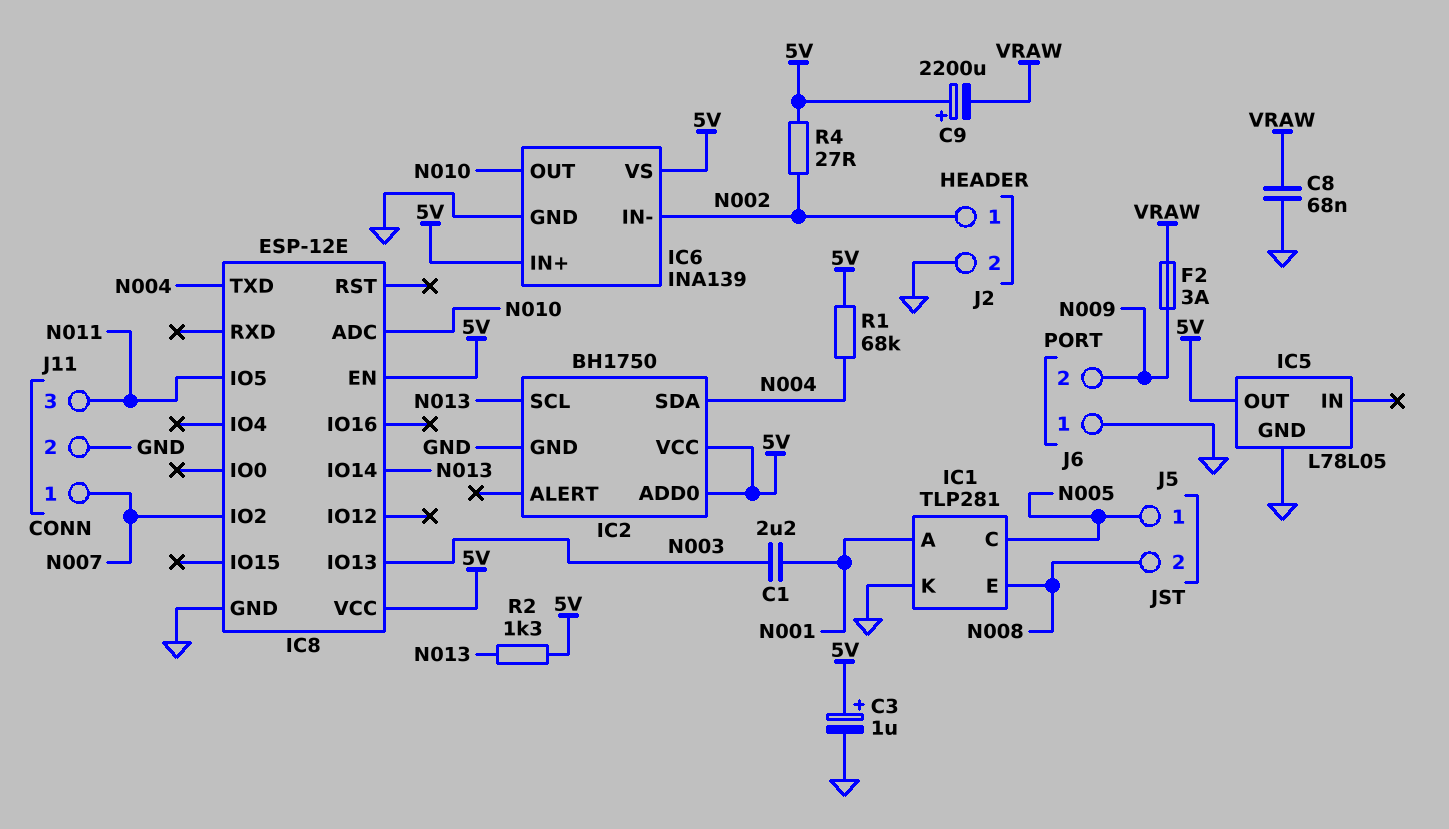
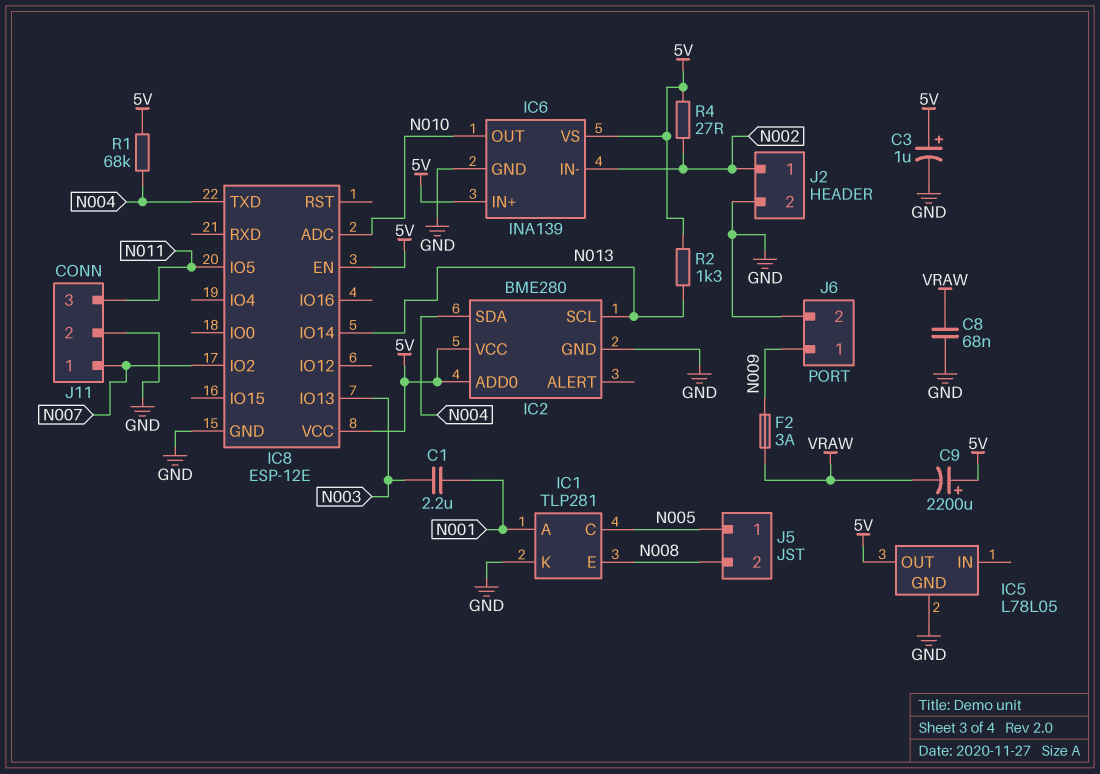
IC2: BH1750 -> BME280
J6 pin 1: GND -> N009
J6 pin 2: N009 -> GND

